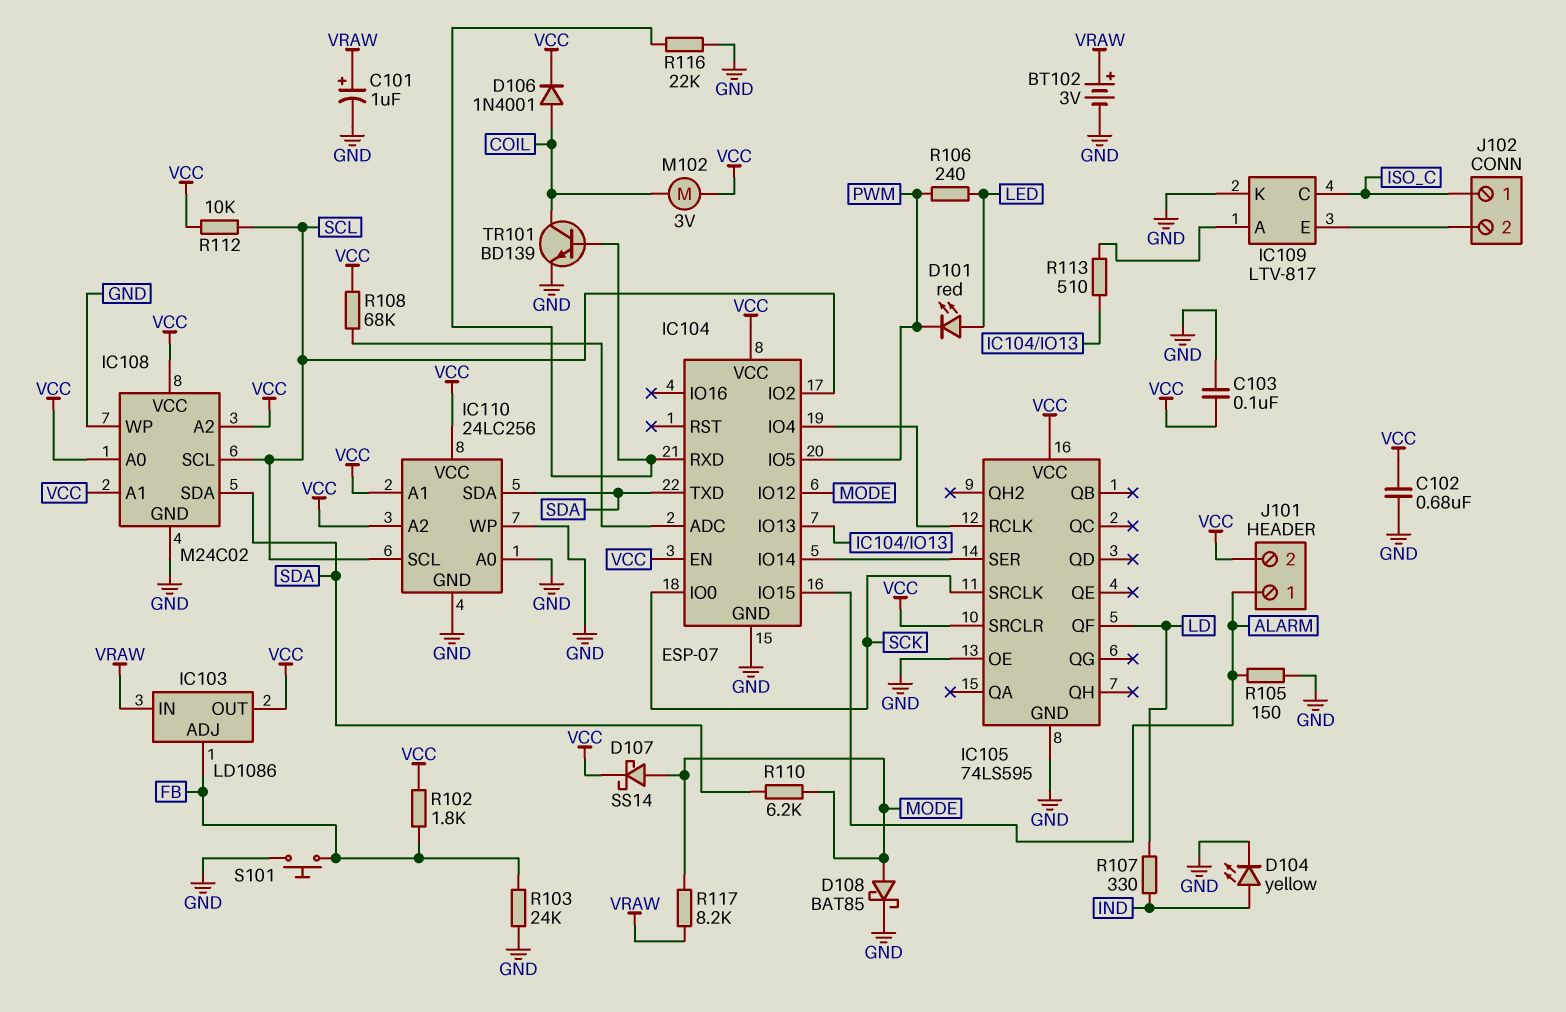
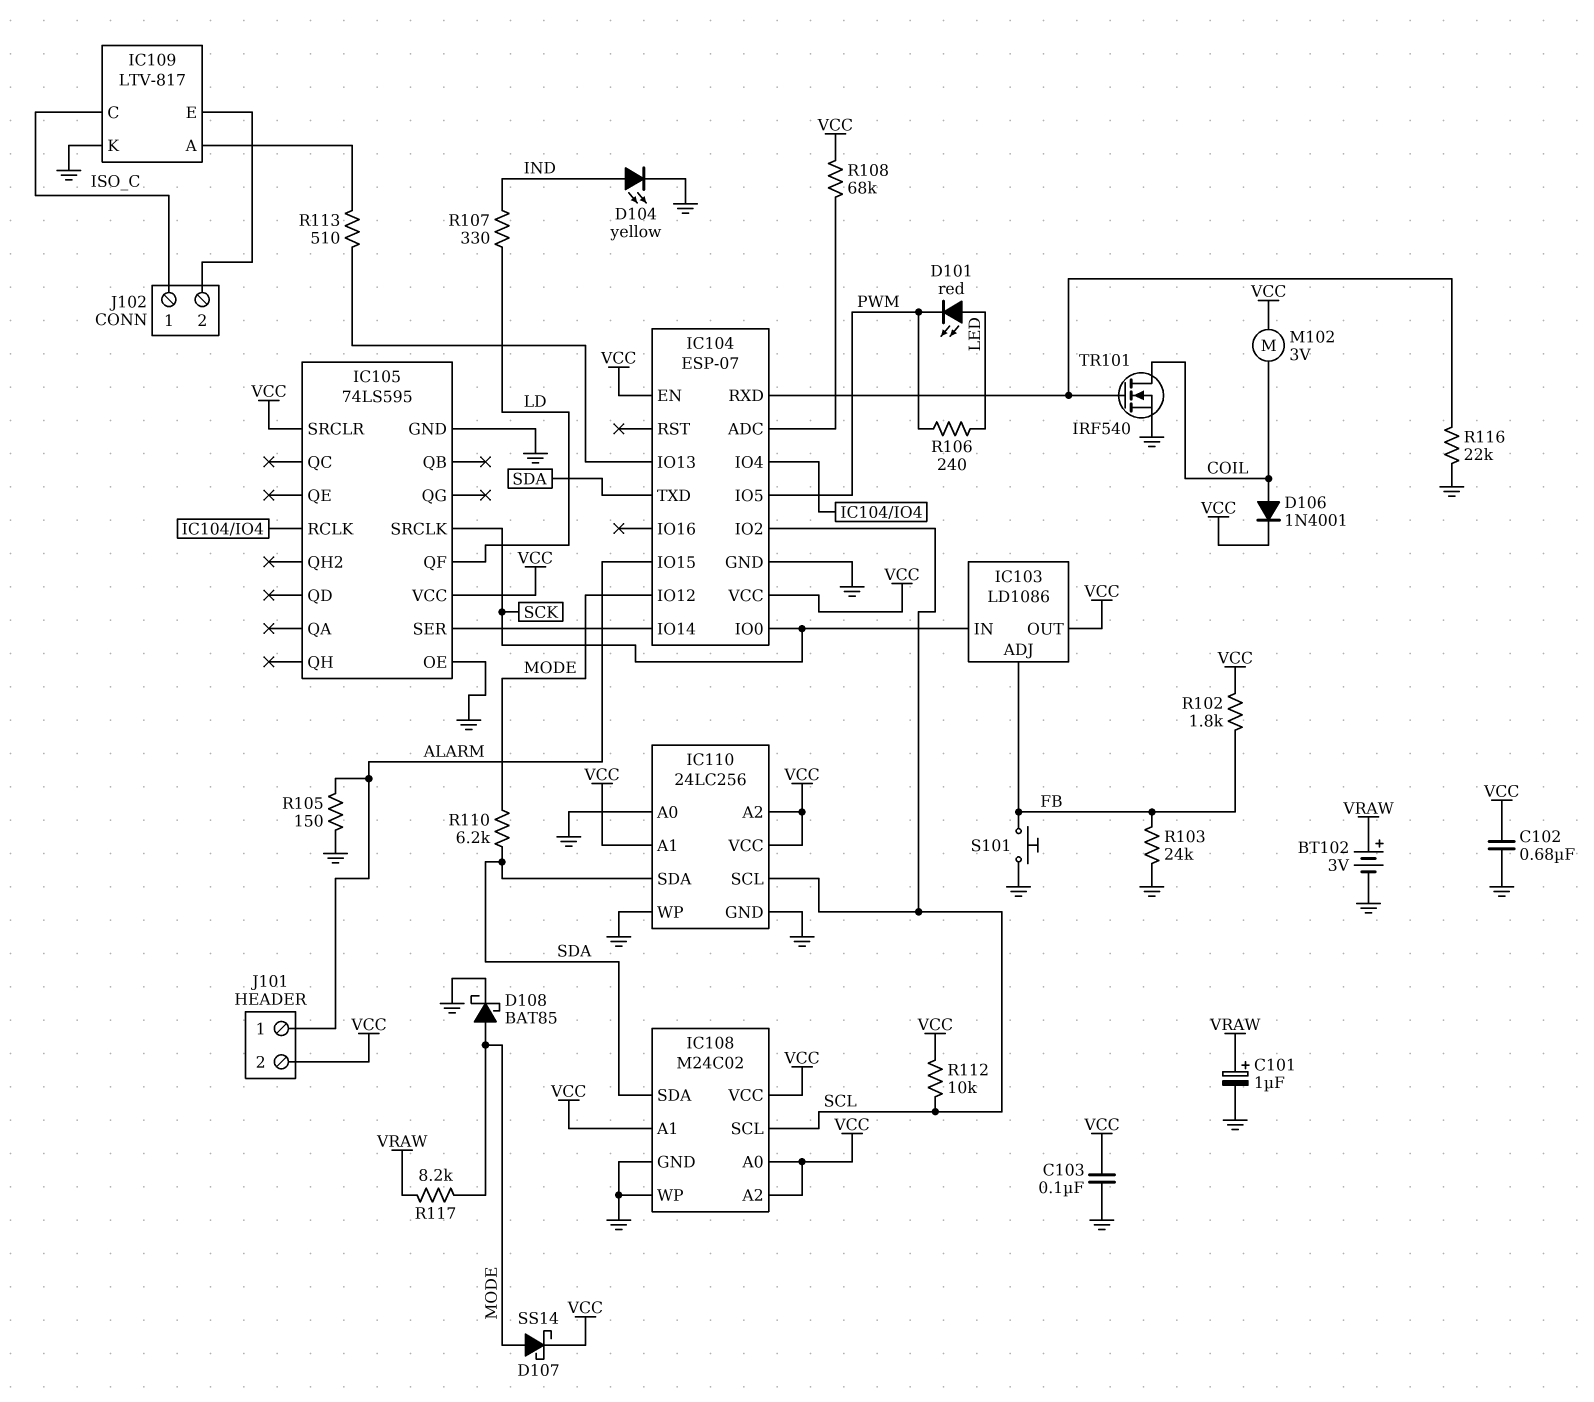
IC103 pin IN: VRAW -> SCK
TR101: NPN BD139 (B IC104/RXD, C COIL, E GND) -> NMOS IRF540 (G IC104/RXD, D COIL, S GND)

